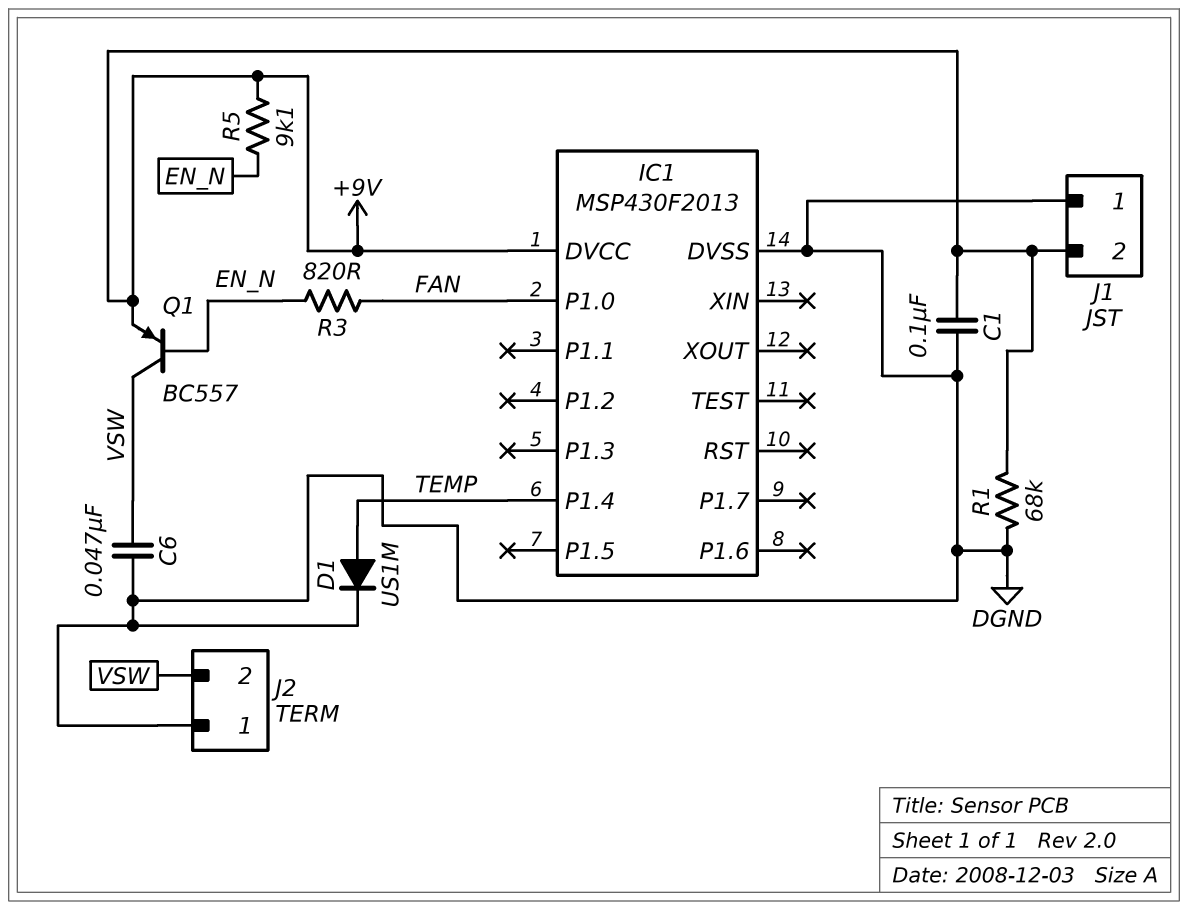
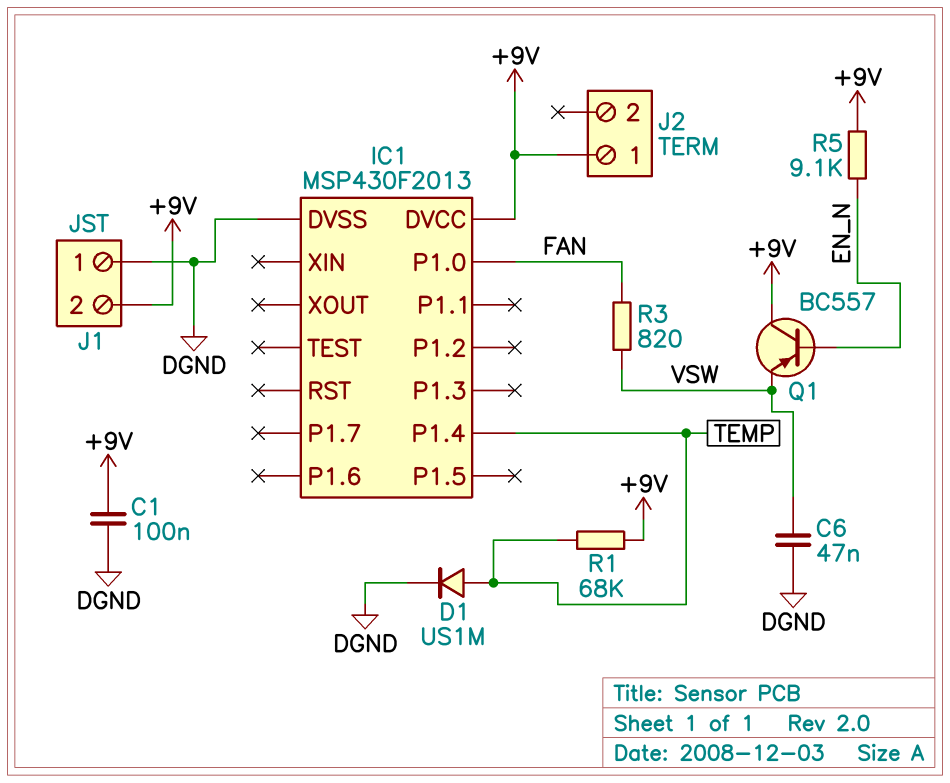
J2 pin 1: DGND -> +9V
J2 pin 2: VSW -> none
Q1: PNP BC557 (B EN_N, C VSW, E +9V) -> PNP BC557 (B EN_N, C +9V, E VSW)
R1: 68k (+9V, DGND) -> 68k (+9V, TEMP)
R3: 820 (EN_N, FAN) -> 820 (FAN, VSW)

